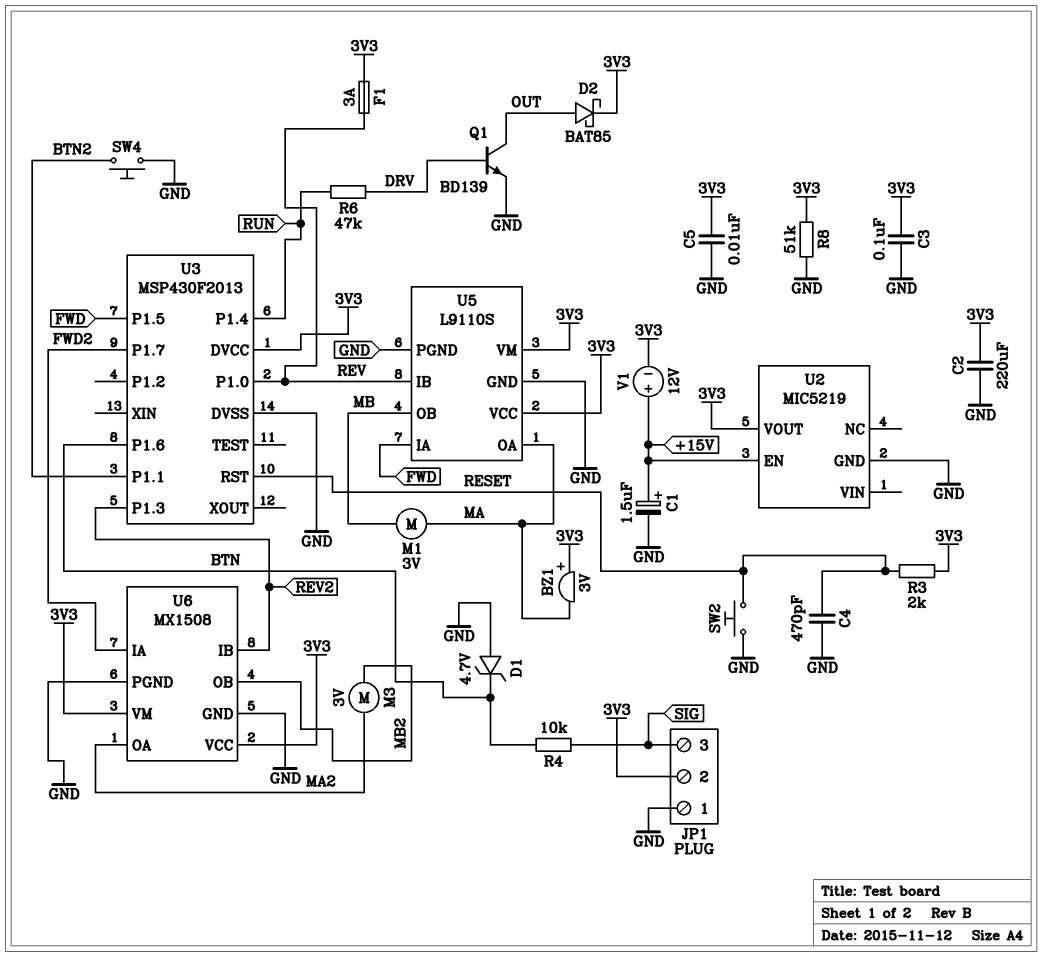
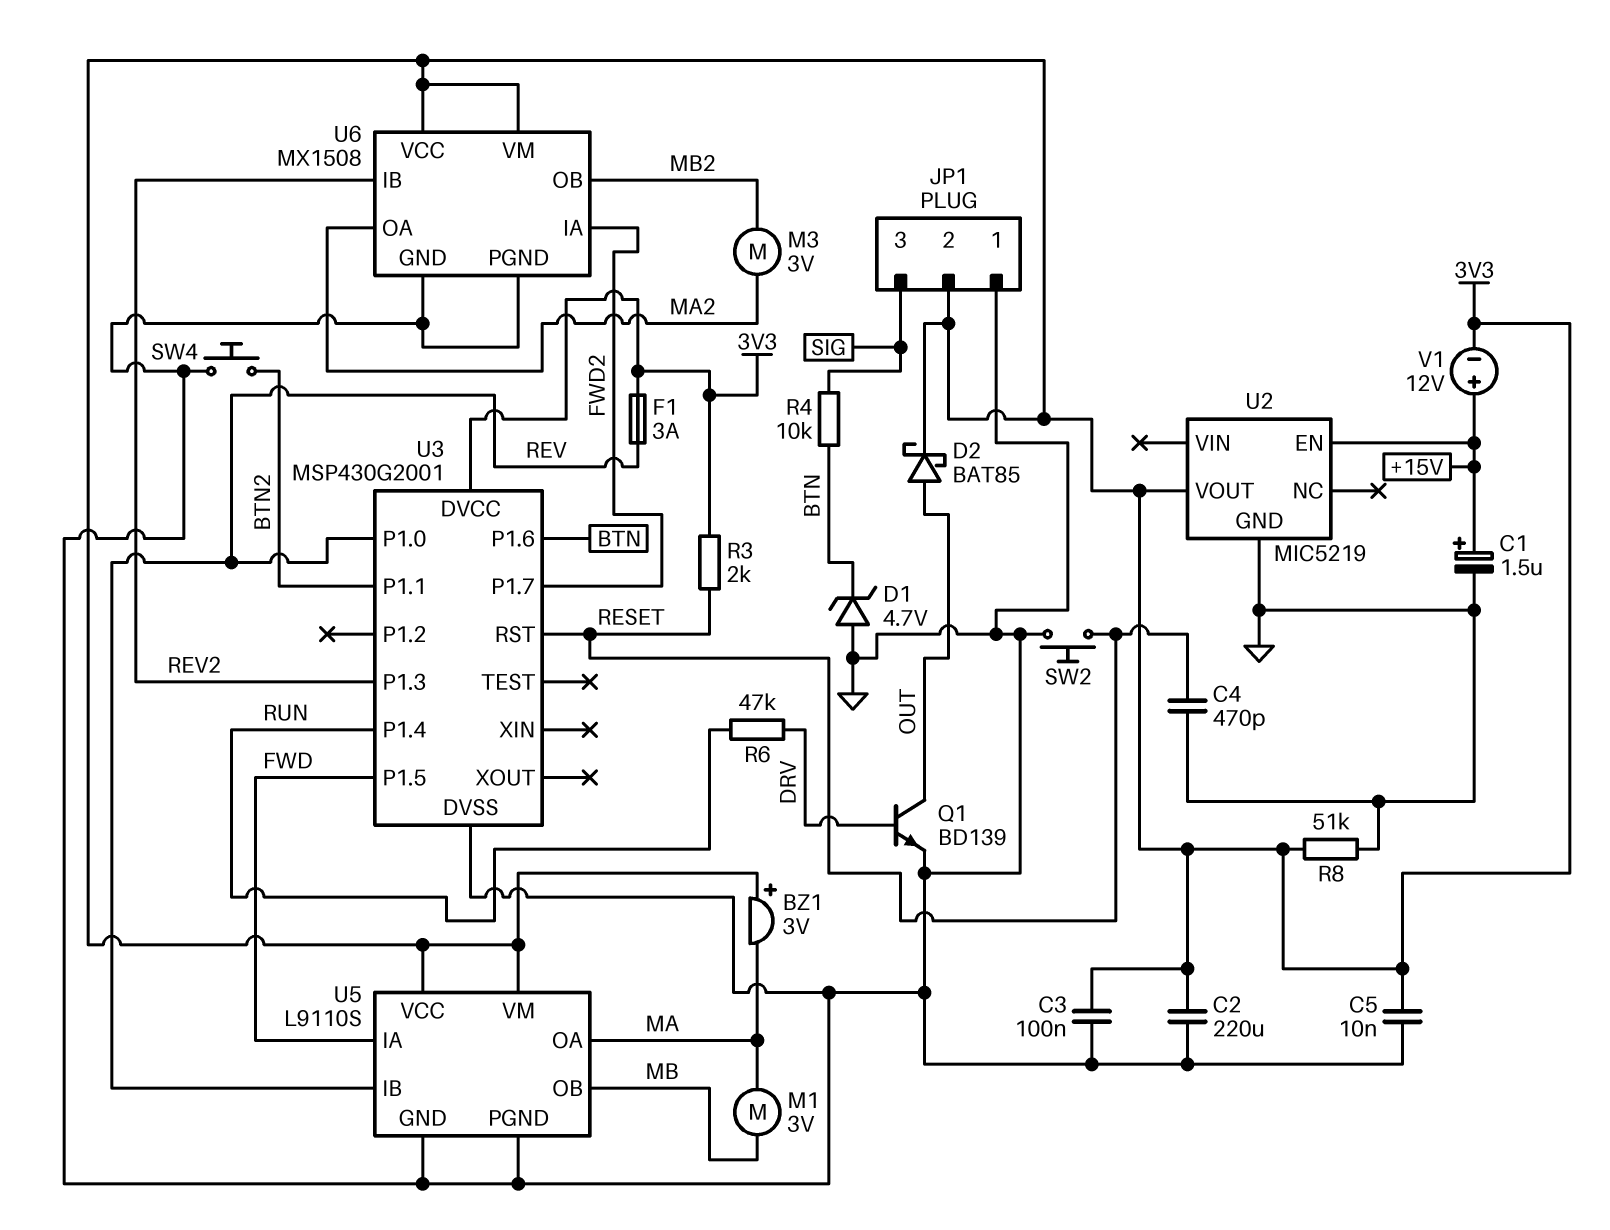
U3: MSP430F2013 -> MSP430G2001

